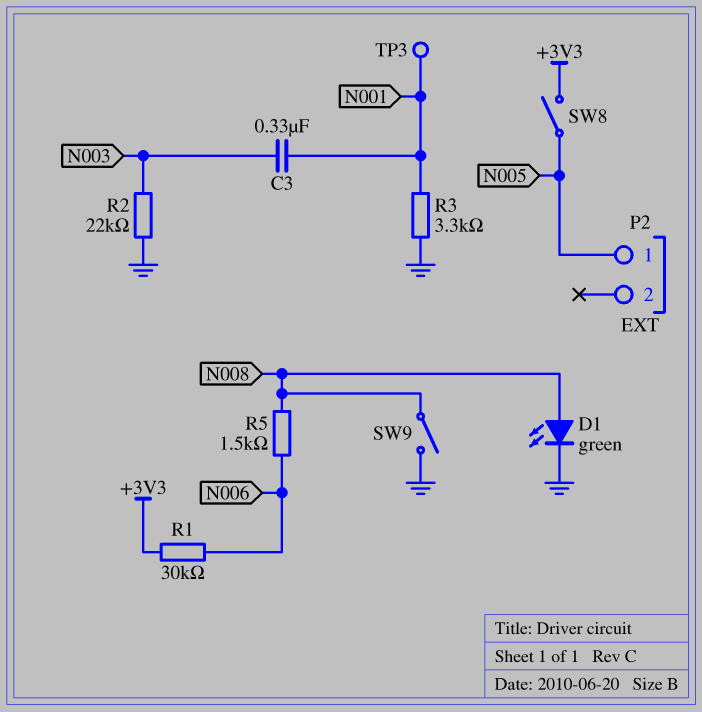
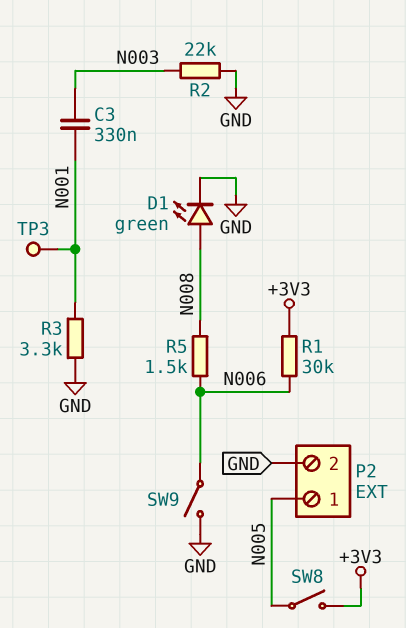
P2 pin 2: none -> GND
SW9: switch (GND, N008) -> switch (GND, N006)

